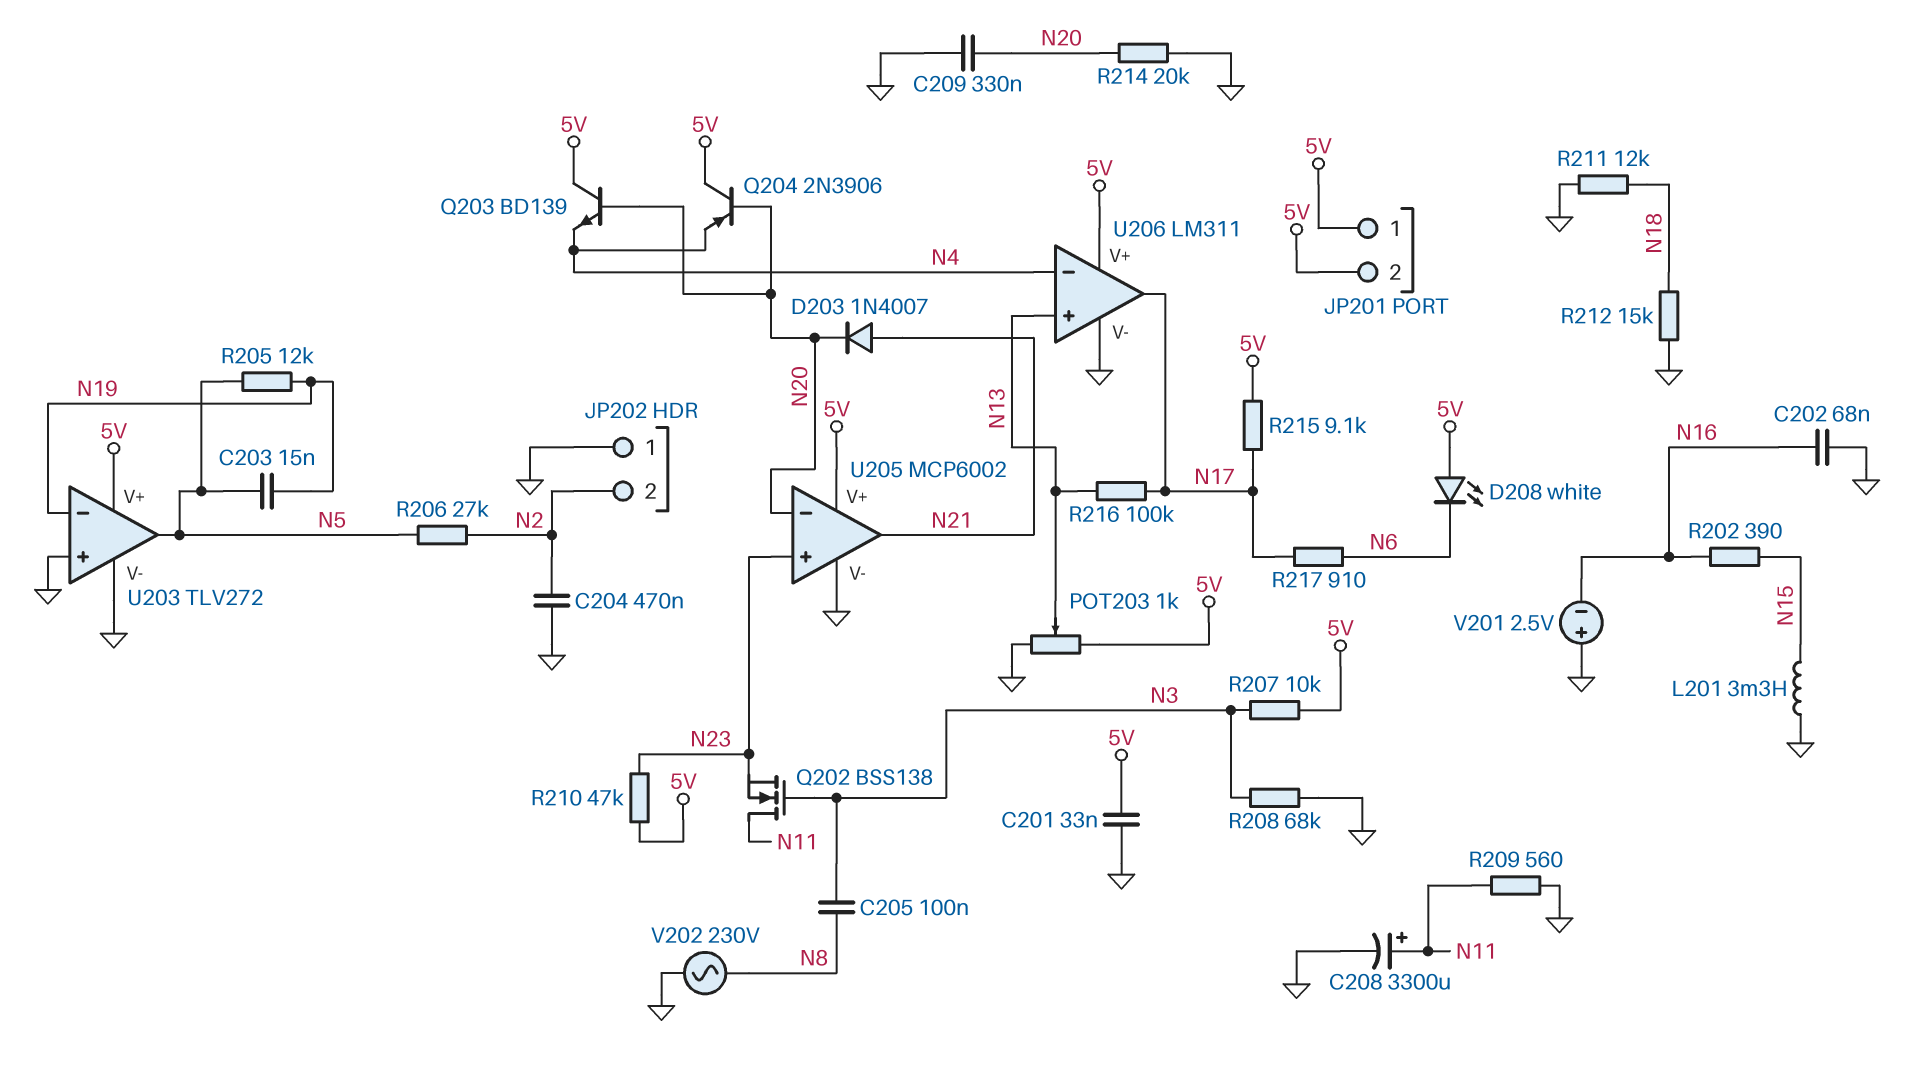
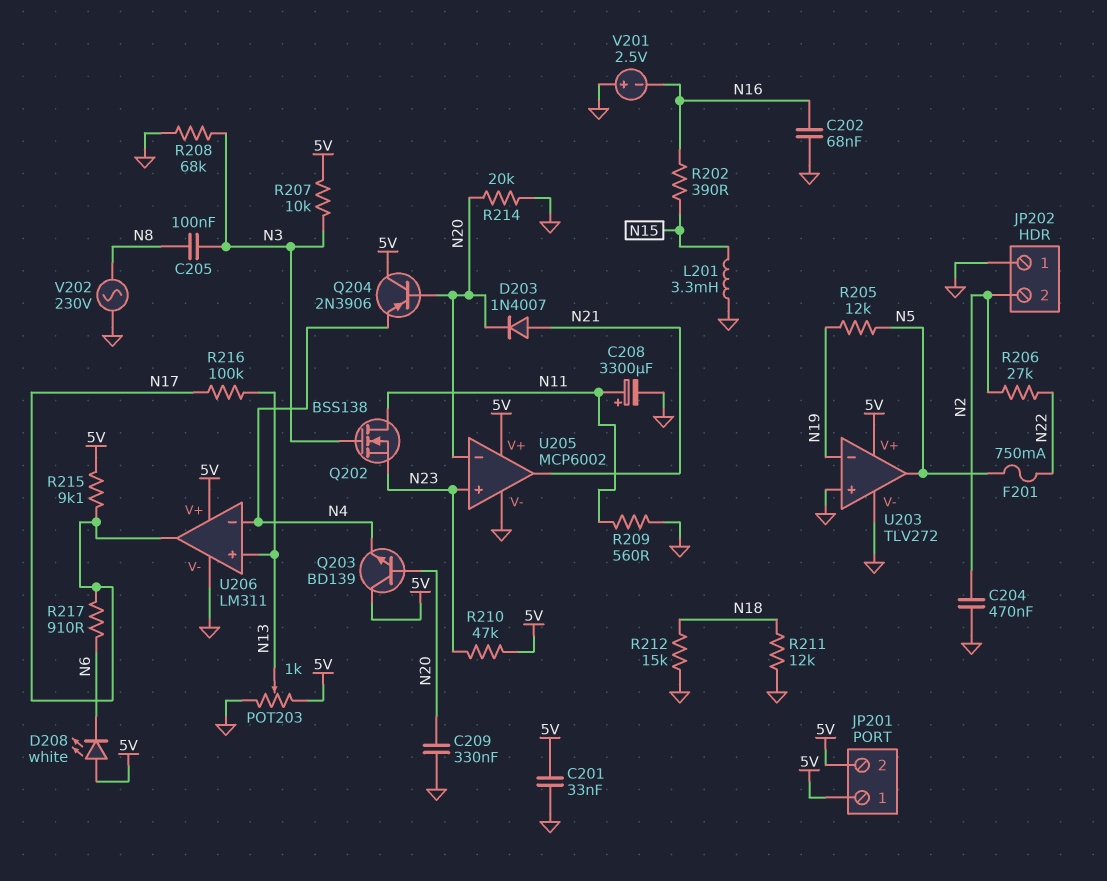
C203: 15nF (N5, N19) -> none
F201: none -> 750mA (N5, N22)
R206: 27k (N2, N5) -> 27k (N2, N22)

